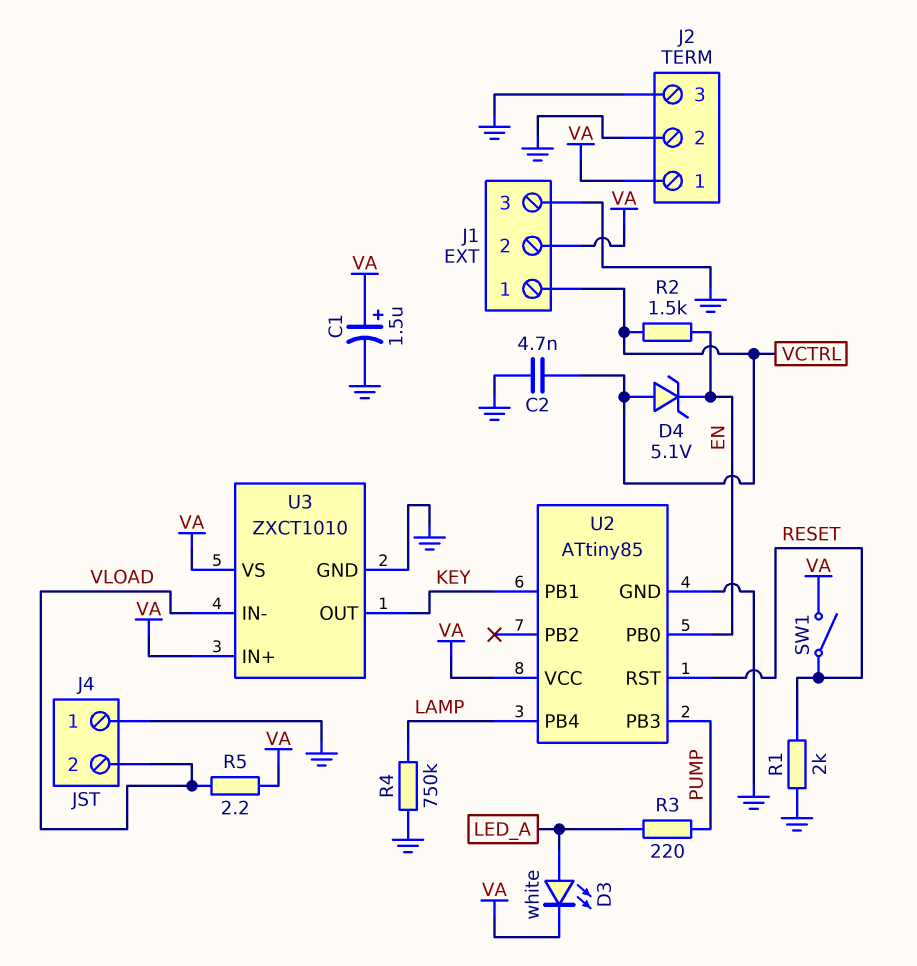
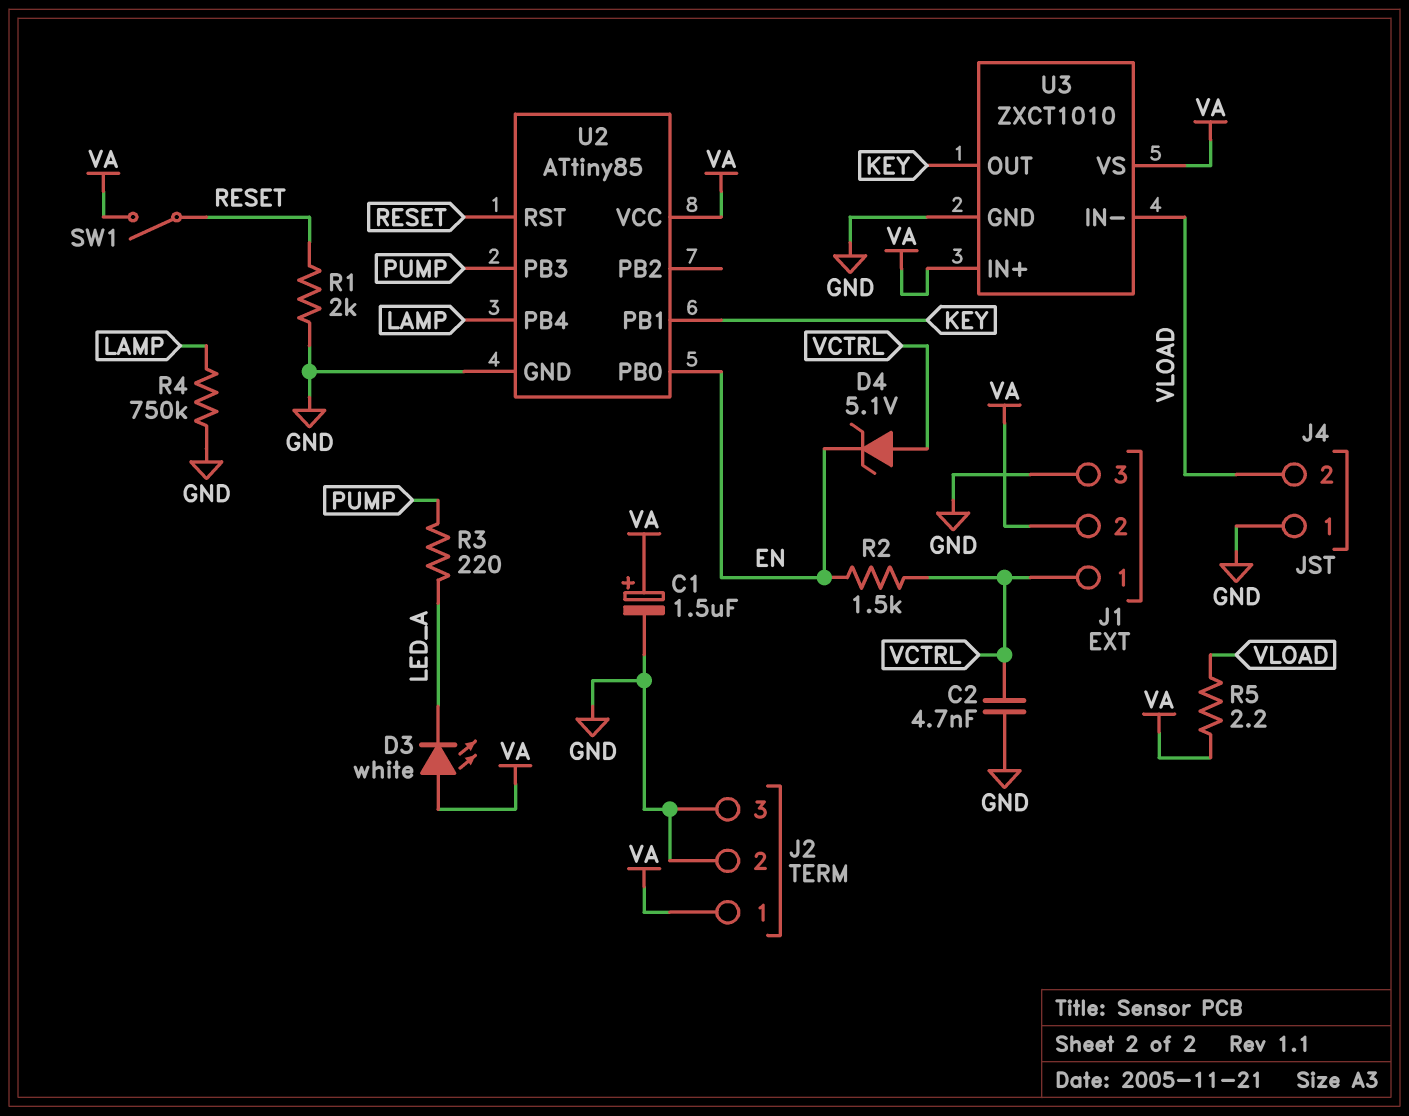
D3: LED white (A LED_A, K VA) -> LED white (A VA, K LED_A)

